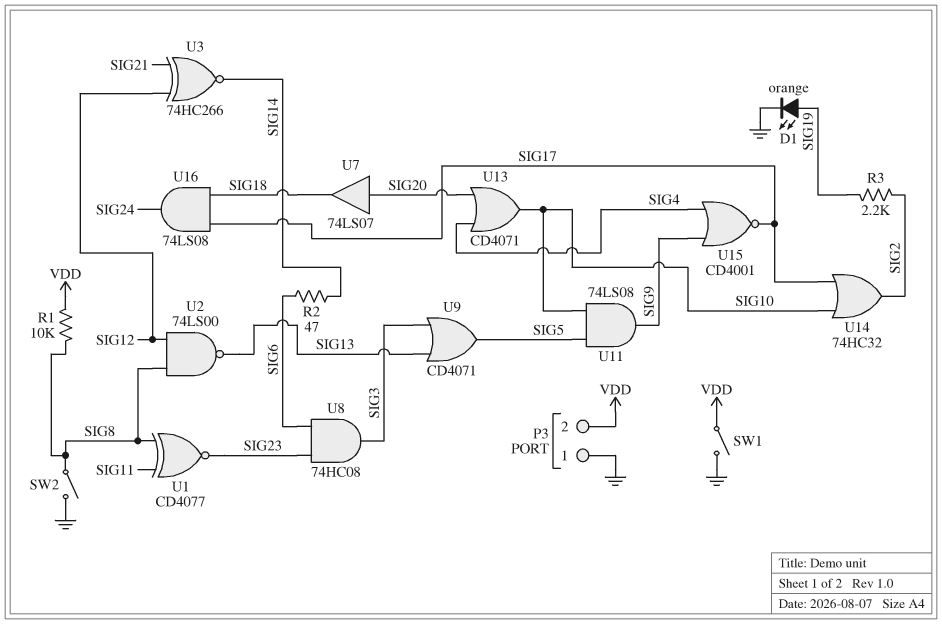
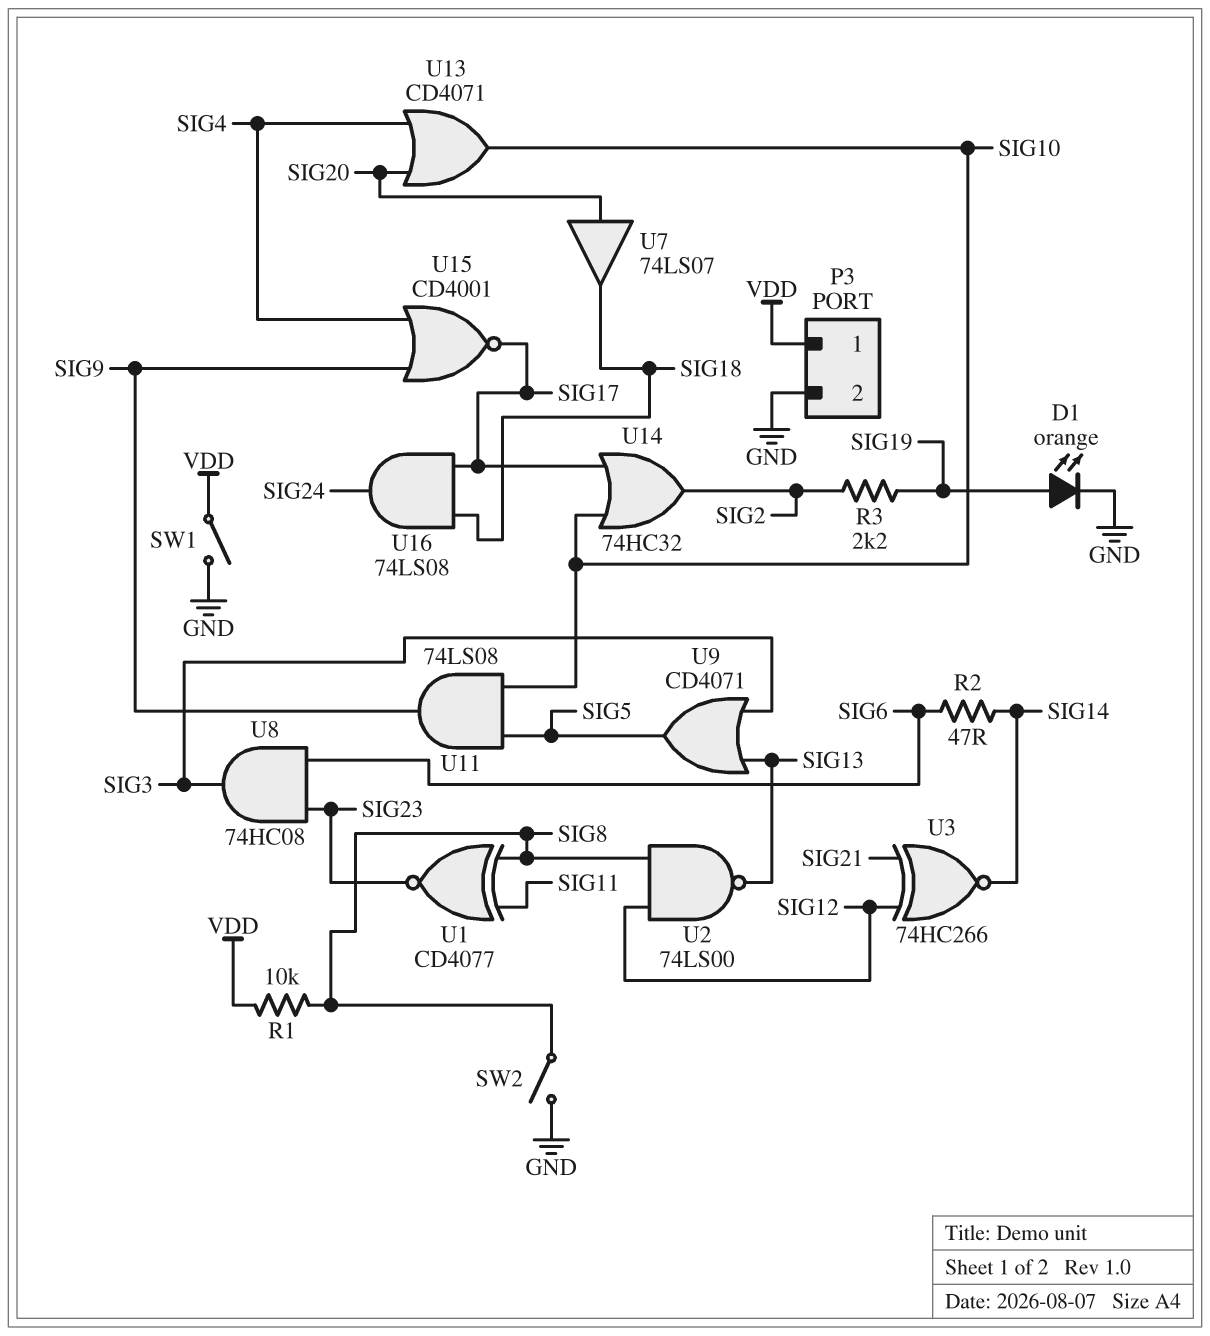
P3 pin 1: GND -> VDD
P3 pin 2: VDD -> GND

